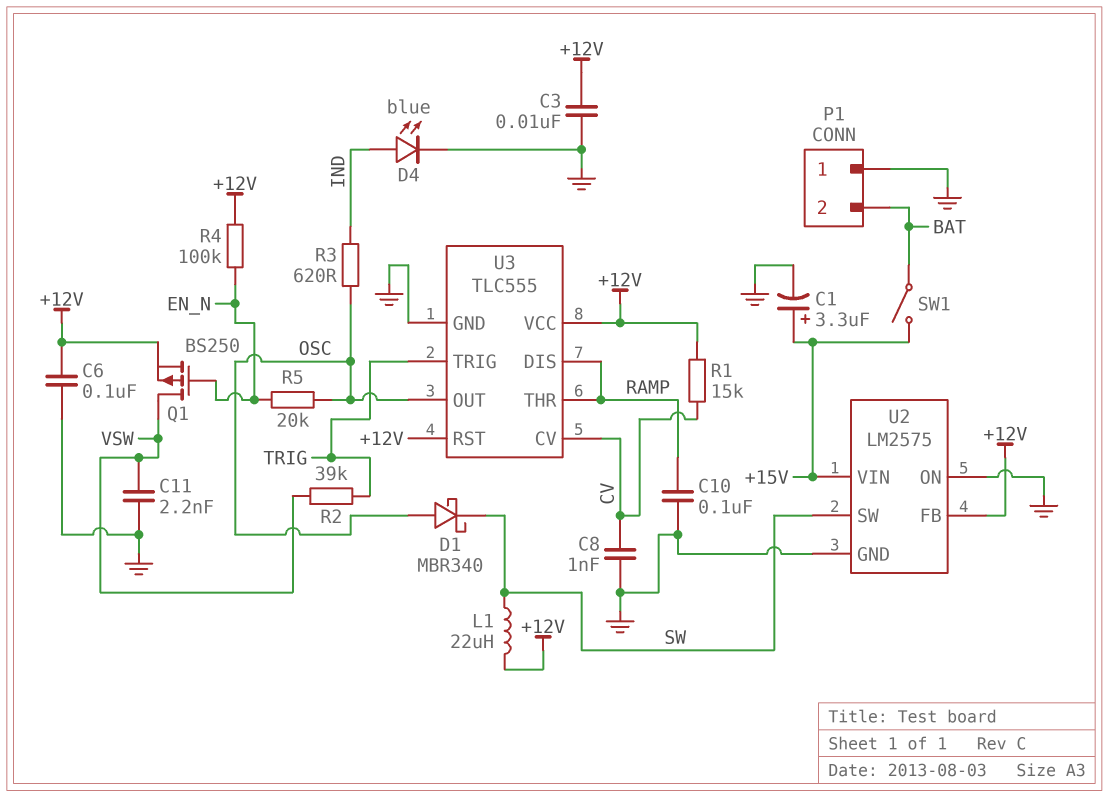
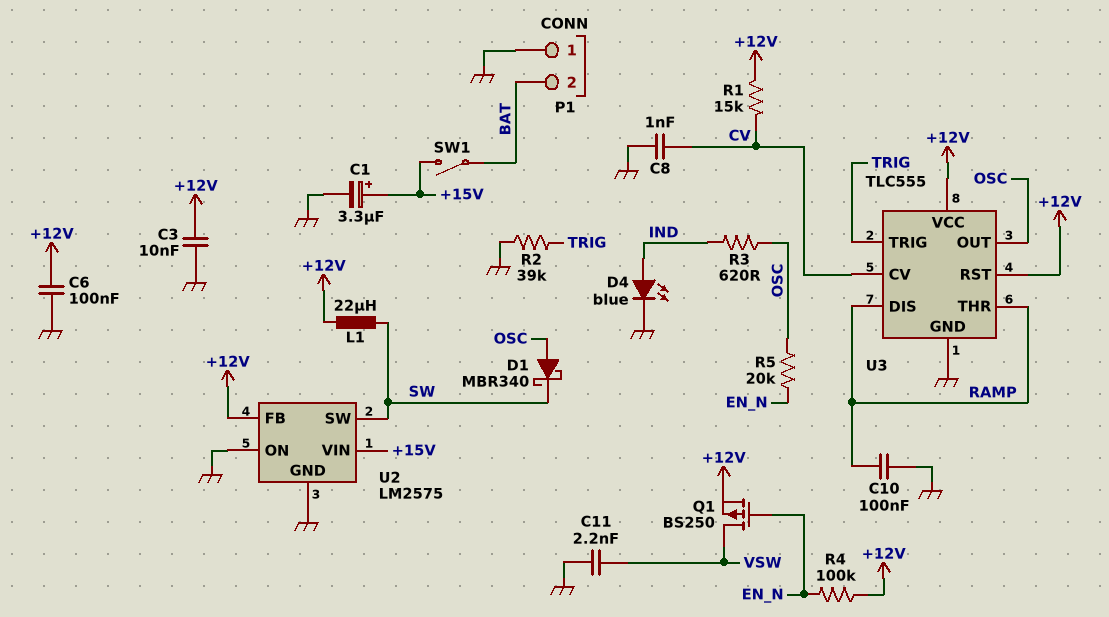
R2: 39k (TRIG, VSW) -> 39k (GND, TRIG)

